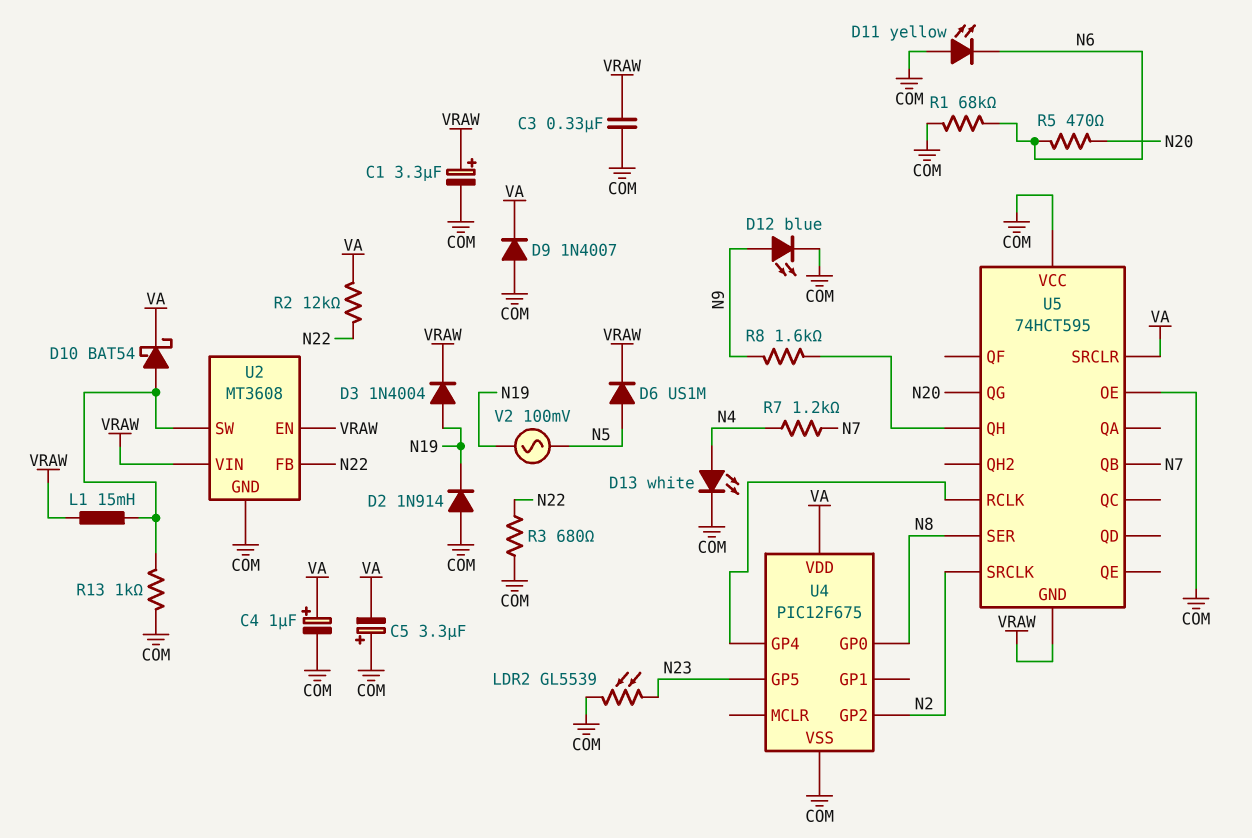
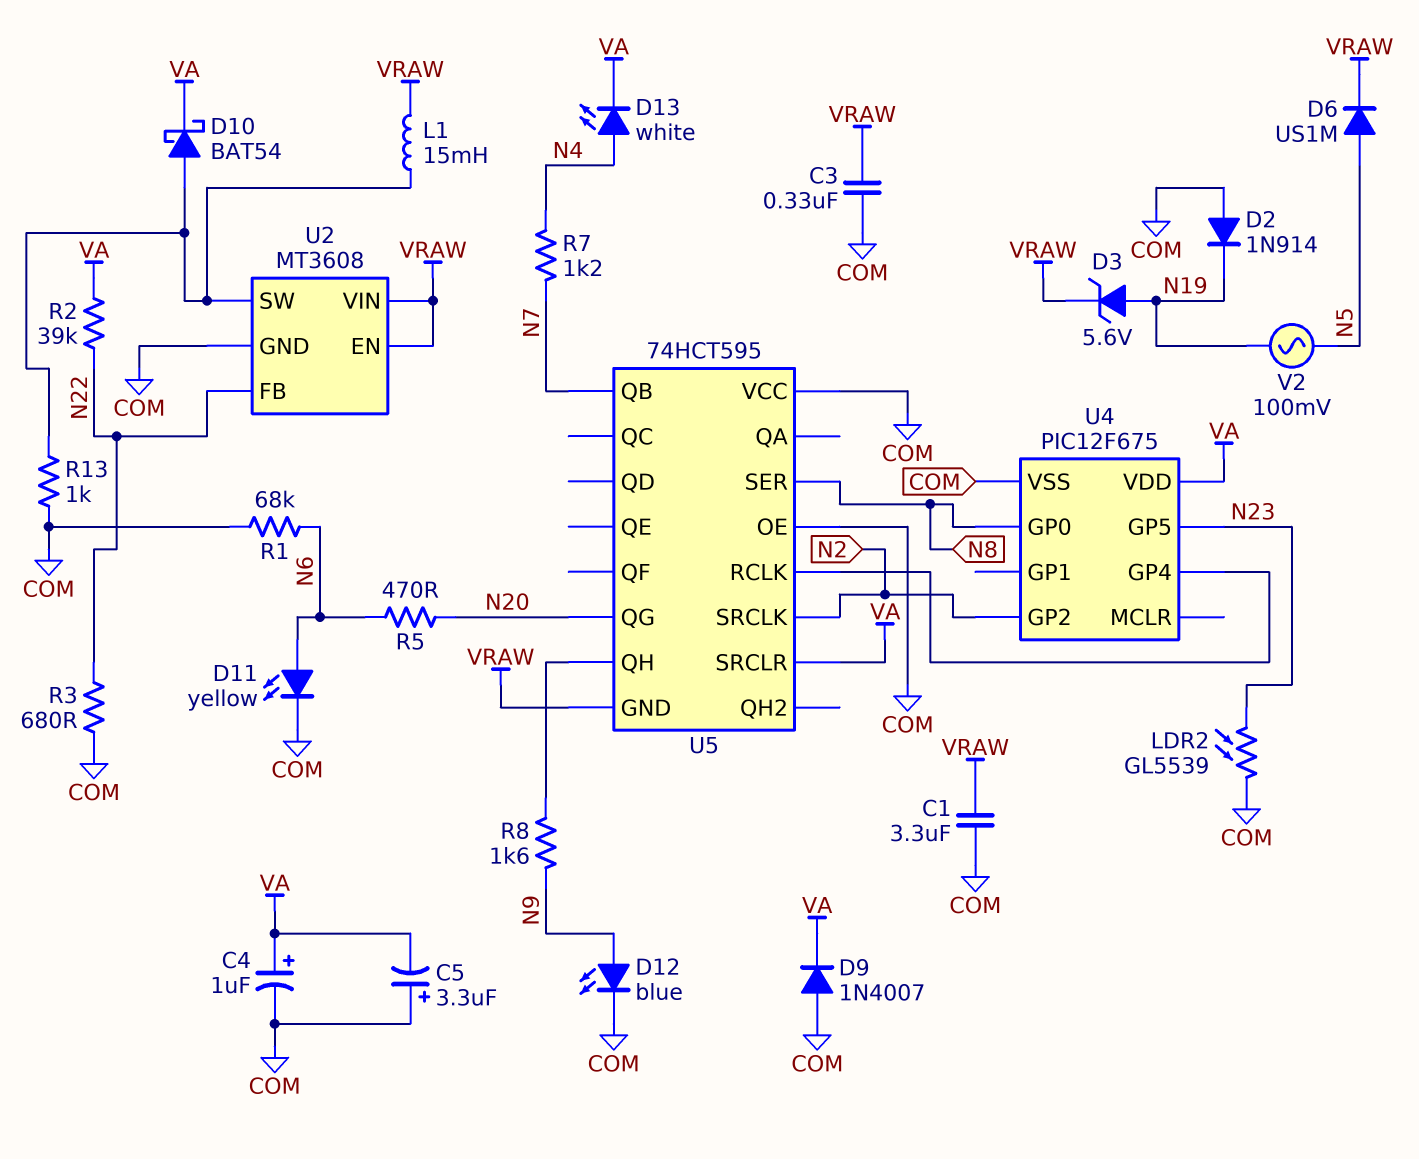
C1: 3.3uF (plus VRAW, minus COM) -> 3.3uF (COM, VRAW)
D3: diode 1N4004 (A N19, K VRAW) -> zener 5.6V (A N19, K VRAW)
D11: LED yellow (A COM, K N6) -> LED yellow (A N6, K COM)
D13: LED white (A N4, K COM) -> LED white (A N4, K VA)
R2: 12k (N22, VA) -> 39k (N22, VA)

